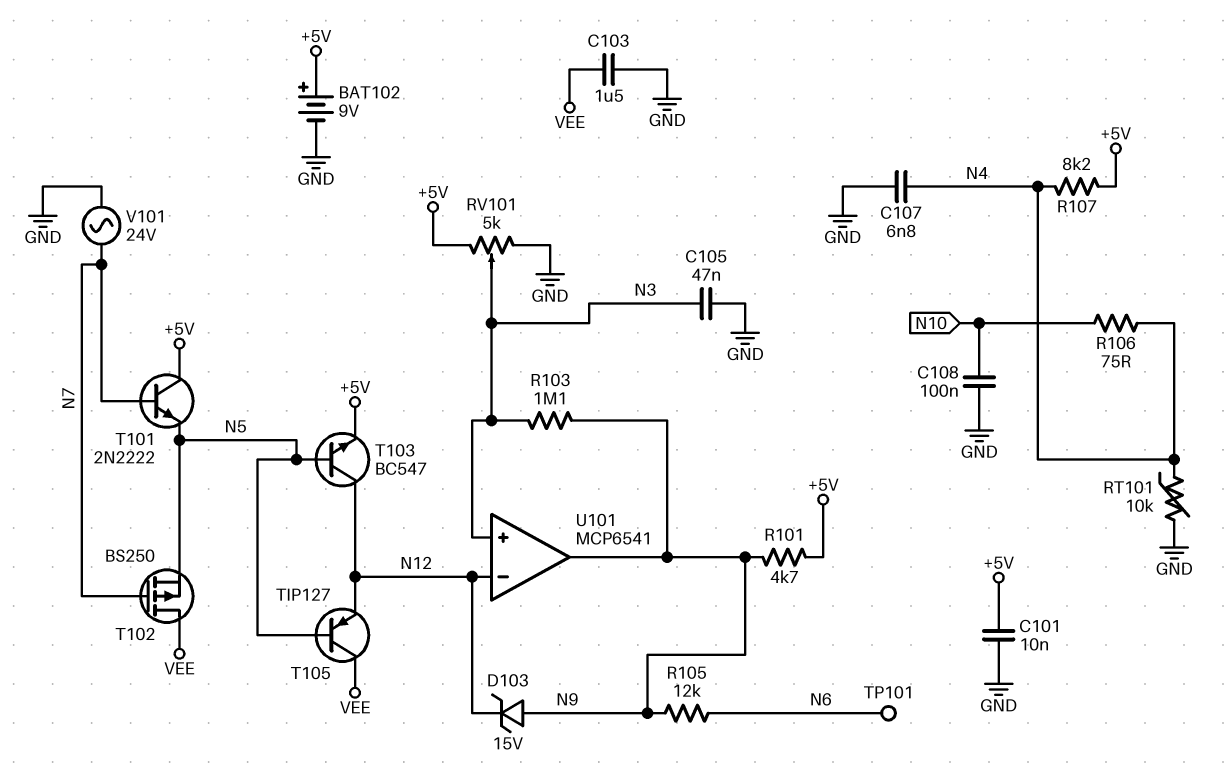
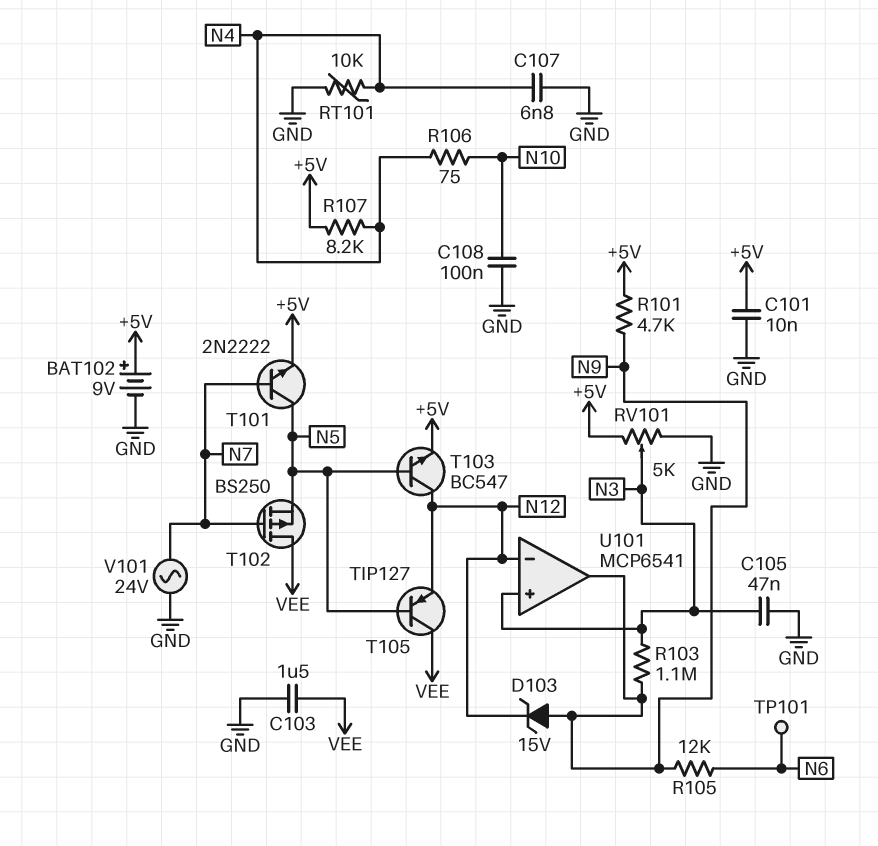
T101: NPN 2N2222 (B N7, C +5V, E N5) -> NPN 2N2222 (B N7, C N5, E +5V)

